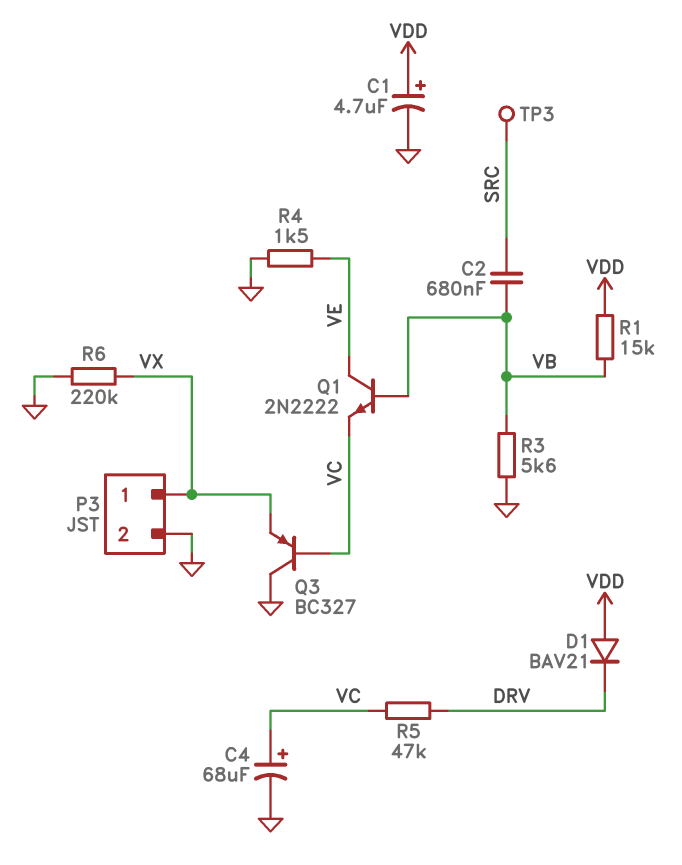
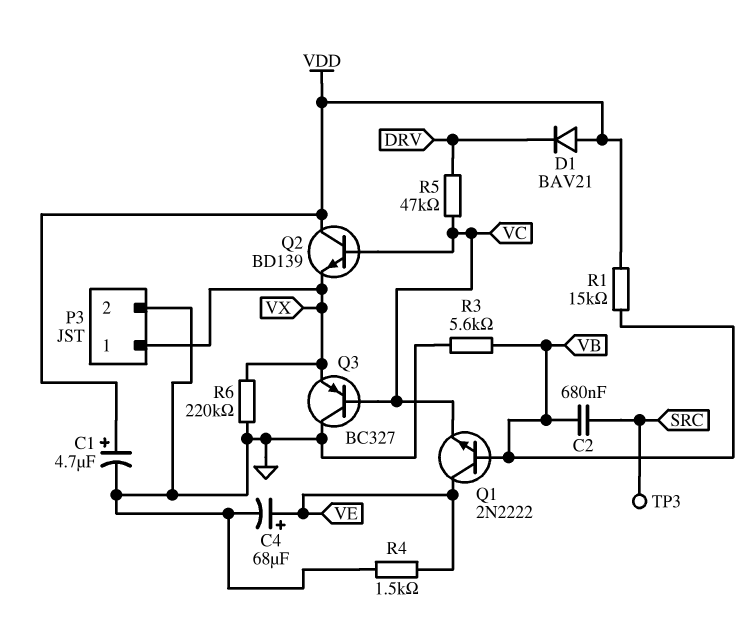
C4: 68uF (plus VC, minus GND) -> 68uF (plus VE, minus GND)
Q2: none -> NPN BD139 (B VC, C VDD, E VX)

